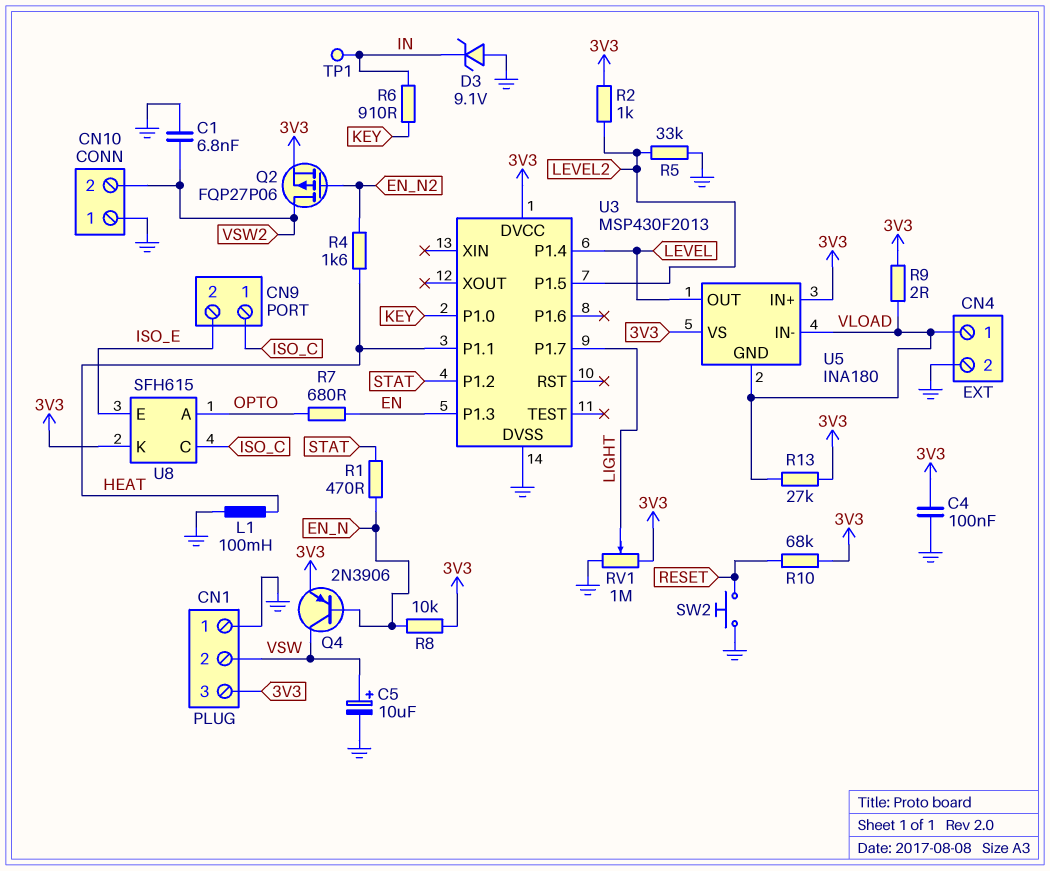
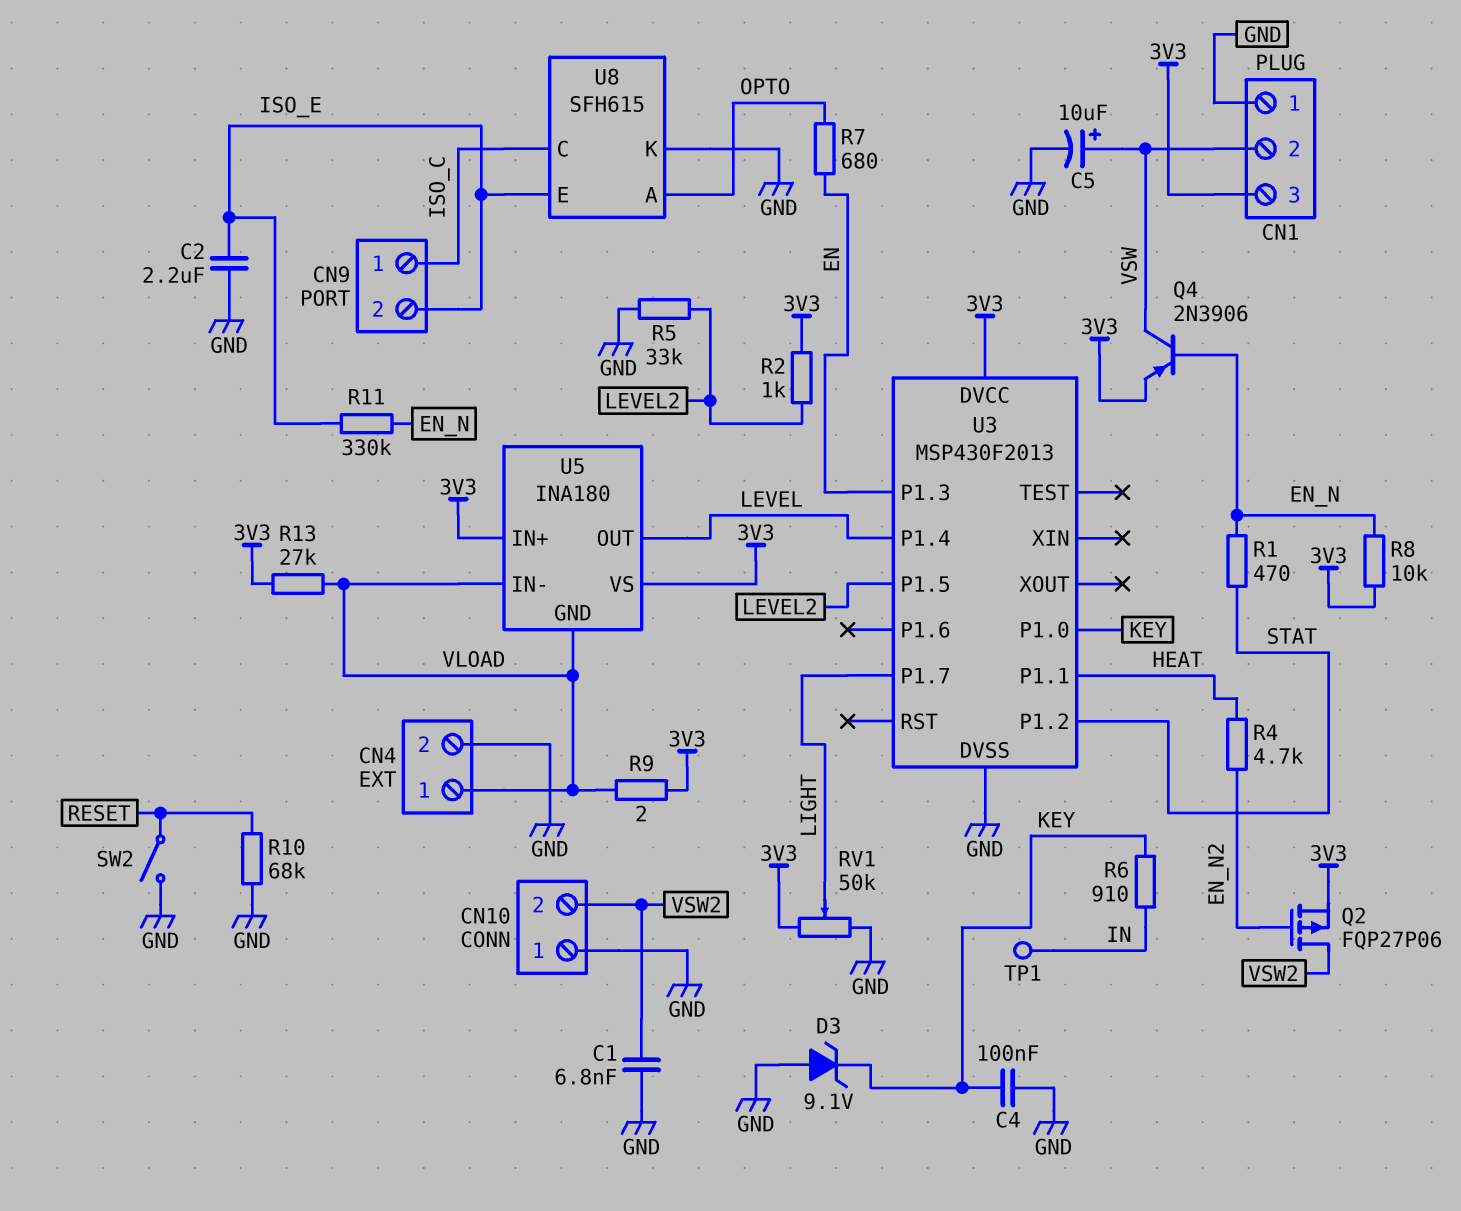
C2: none -> 2.2uF (GND, ISO_E)
C4: 100nF (3V3, GND) -> 100nF (GND, KEY)
D3: zener 9.1V (A GND, K IN) -> zener 9.1V (A GND, K KEY)
L1: 100mH (GND, HEAT) -> none
R4: 1.6k (EN_N2, HEAT) -> 4.7k (EN_N2, HEAT)
R10: 68k (3V3, RESET) -> 68k (GND, RESET)
R11: none -> 330k (EN_N, ISO_E)
RV1: 1M (3V3, GND, wiper LIGHT) -> 50k (3V3, GND, wiper LIGHT)
SW2: button (GND, RESET) -> switch (GND, RESET)
U8 pin K: 3V3 -> GND

